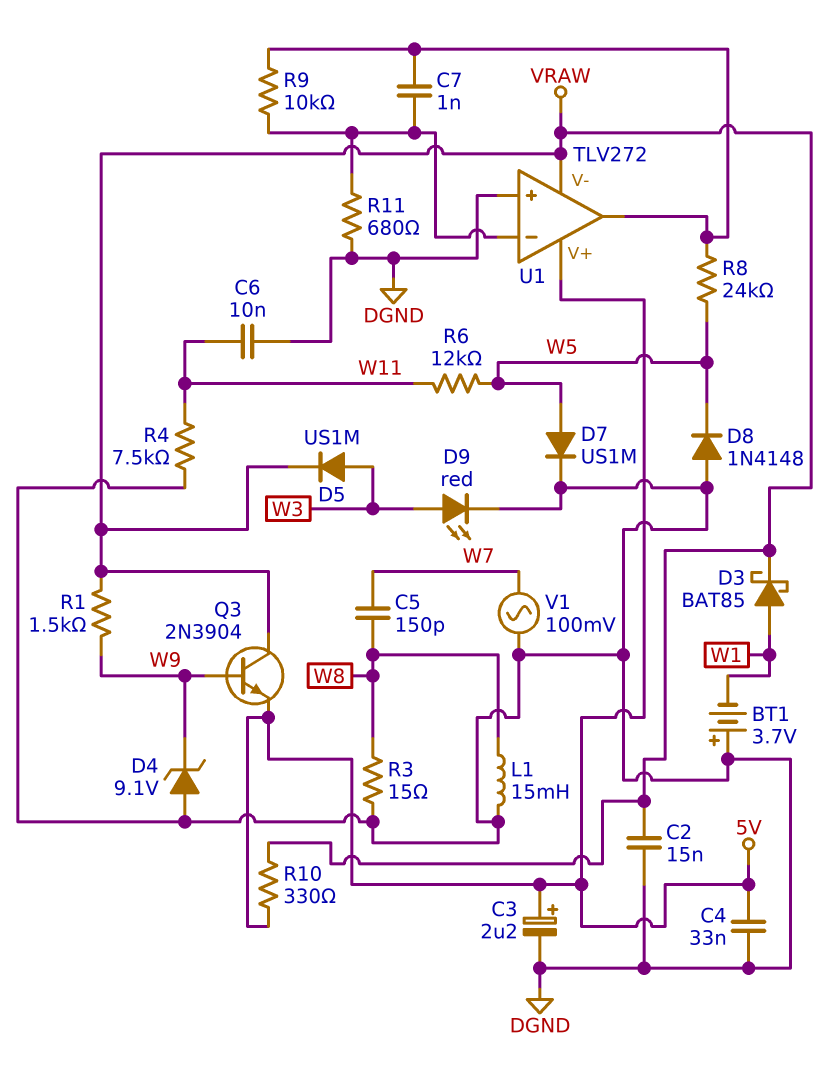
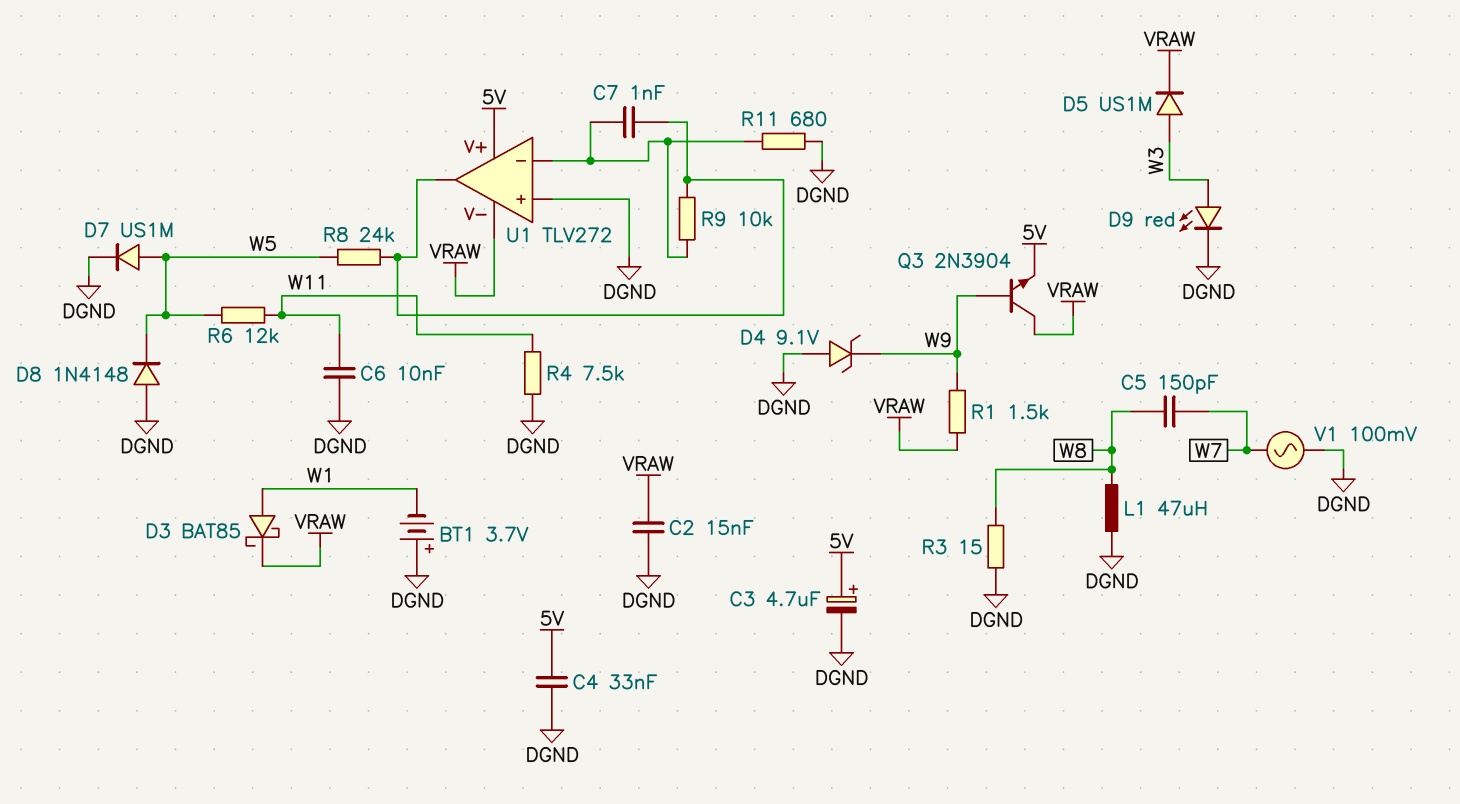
C3: 2.2uF (plus 5V, minus DGND) -> 4.7uF (plus 5V, minus DGND)
L1: 15mH (DGND, W8) -> 47uH (DGND, W8)
R10: 330 (5V, VRAW) -> none

